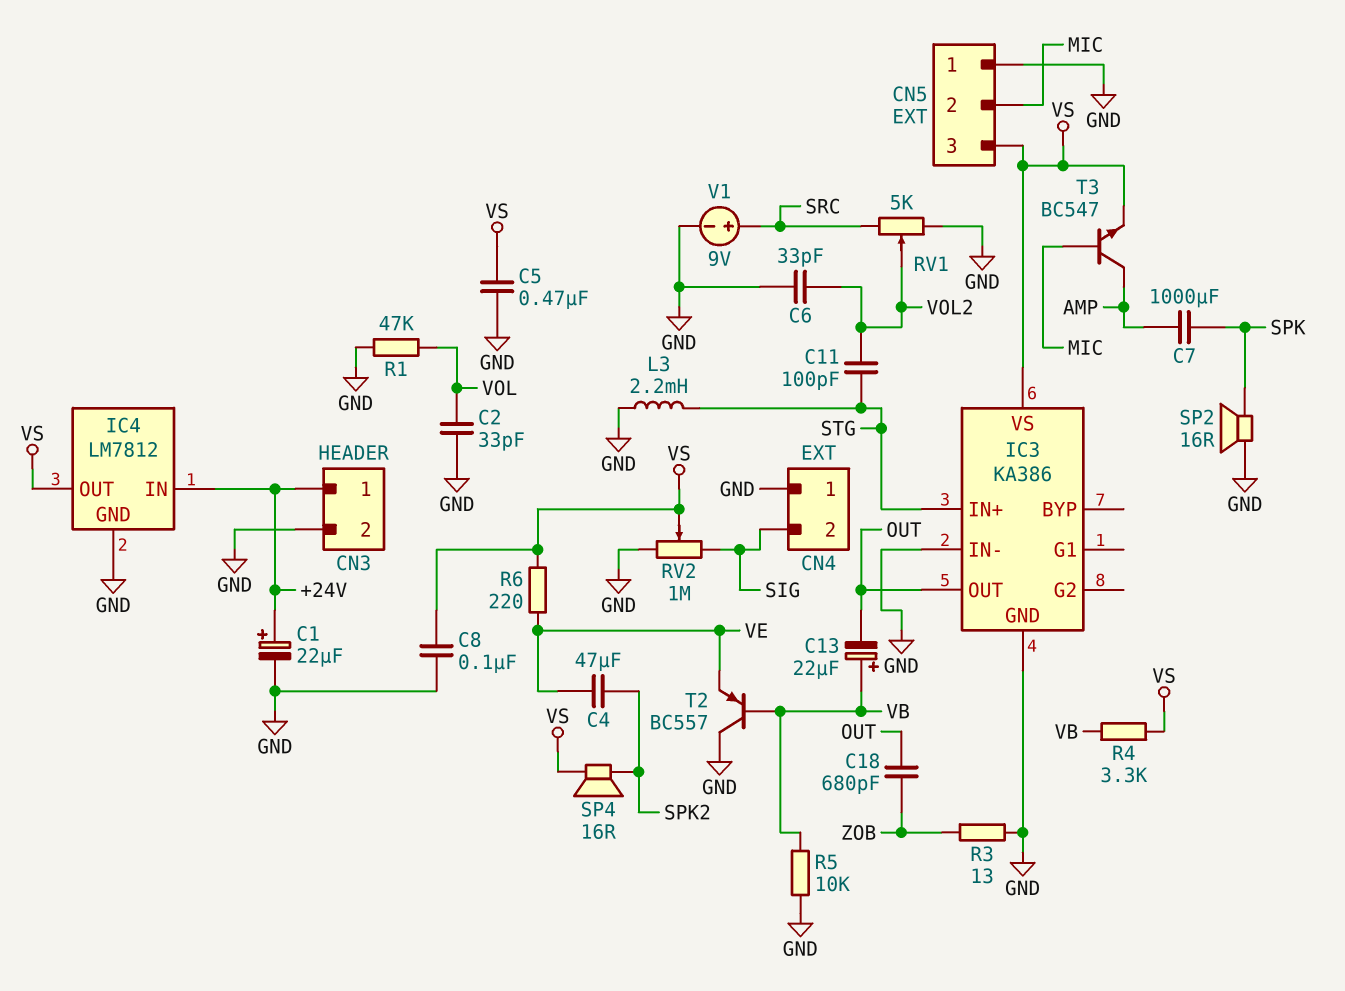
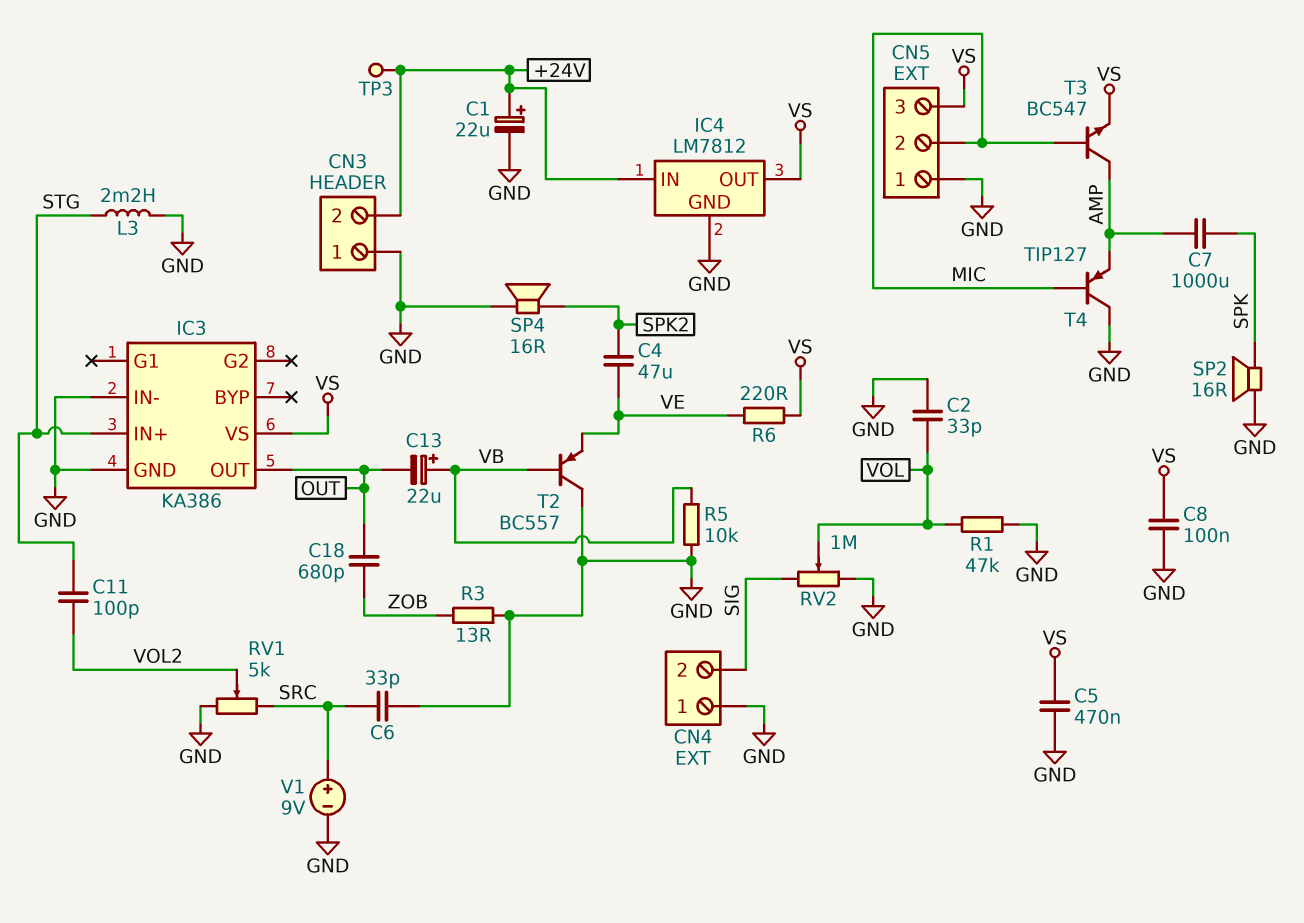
C6: 33pF (GND, VOL2) -> 33pF (GND, SRC)
CN3 pin 1: +24V -> GND
CN3 pin 2: GND -> +24V
R4: 3.3k (VB, VS) -> none
RV2: 1M (GND, SIG, wiper VS) -> 1M (GND, SIG, wiper VOL)
SP4: speaker 16R (SPK2, VS) -> speaker 16R (GND, SPK2)
T4: none -> PNP TIP127 (B MIC, C GND, E AMP)
TP3: none -> test point (+24V)

